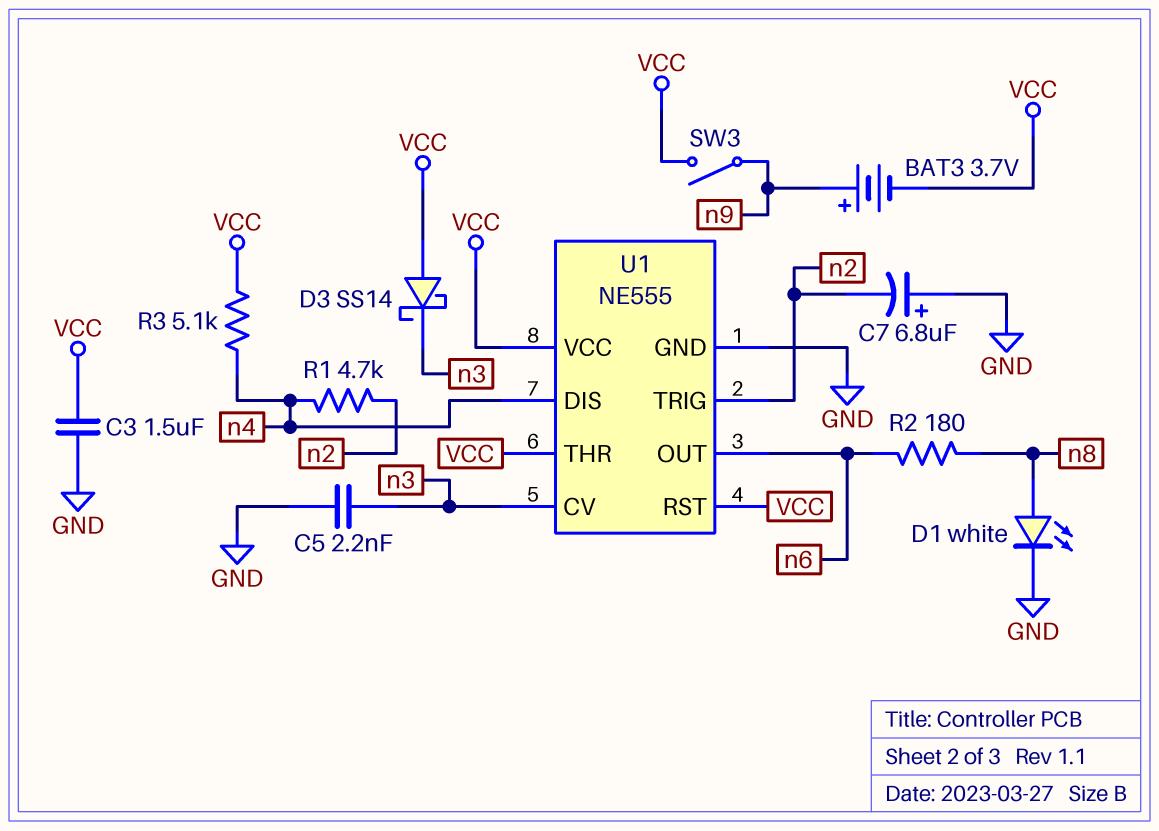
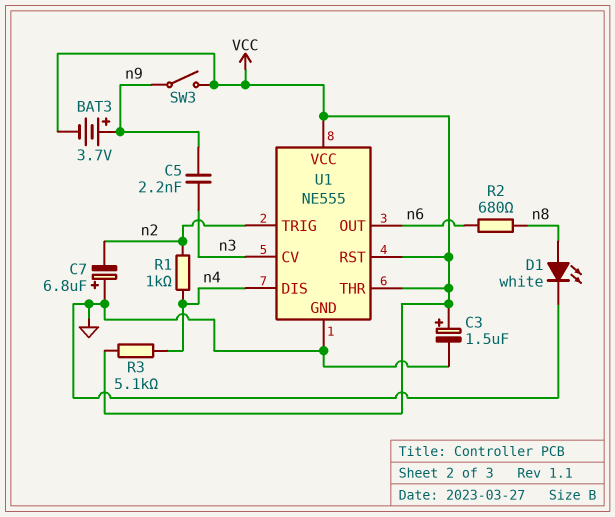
C3: 1.5uF (GND, VCC) -> 1.5uF (plus VCC, minus GND)
C5: 2.2nF (GND, n3) -> 2.2nF (n3, n9)
D3: schottky SS14 (A VCC, K n3) -> none
R1: 4.7k (n2, n4) -> 1k (n2, n4)
R2: 180 (n6, n8) -> 680 (n6, n8)

